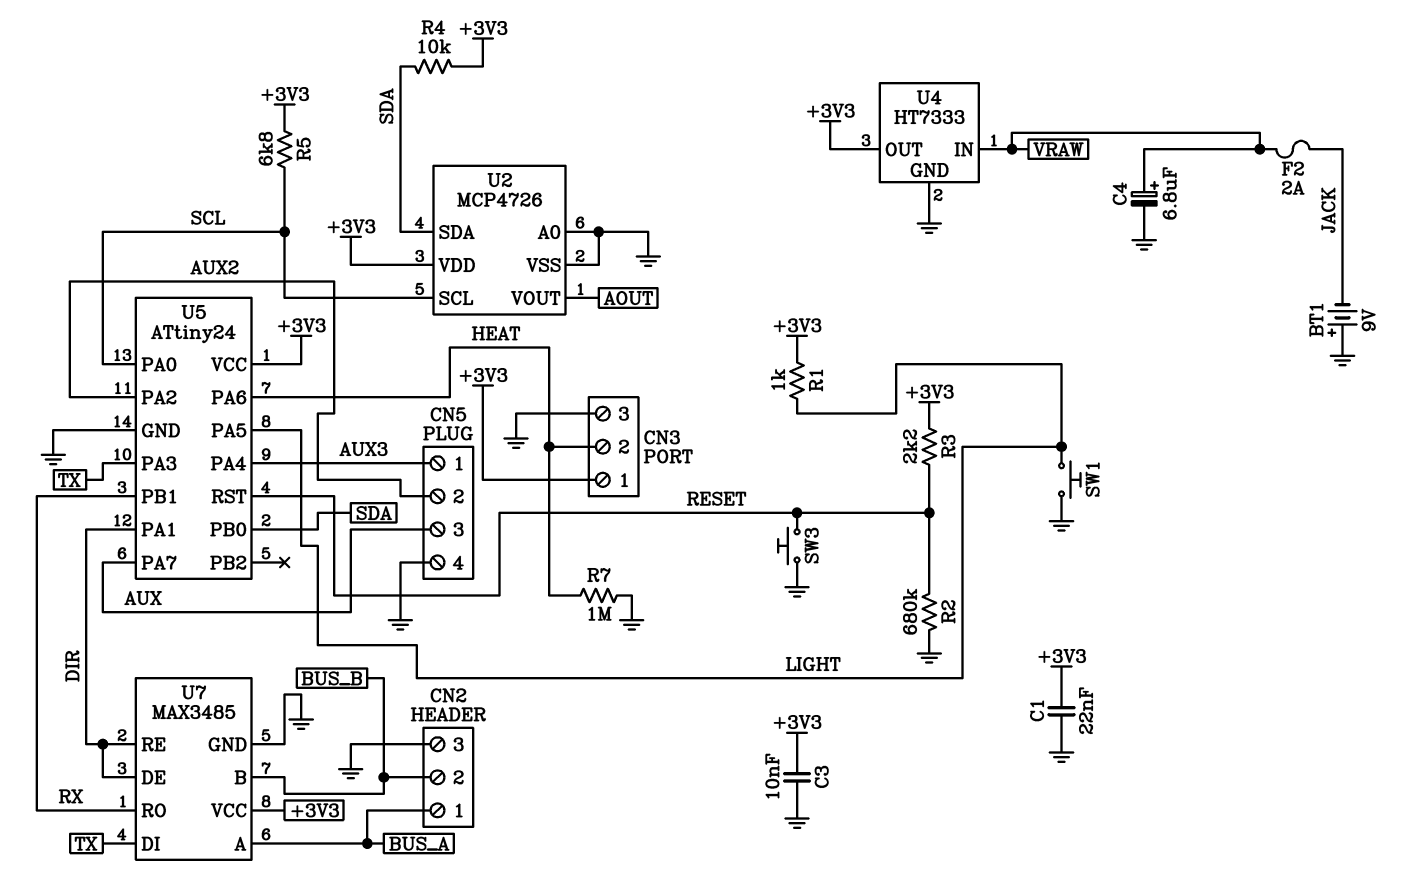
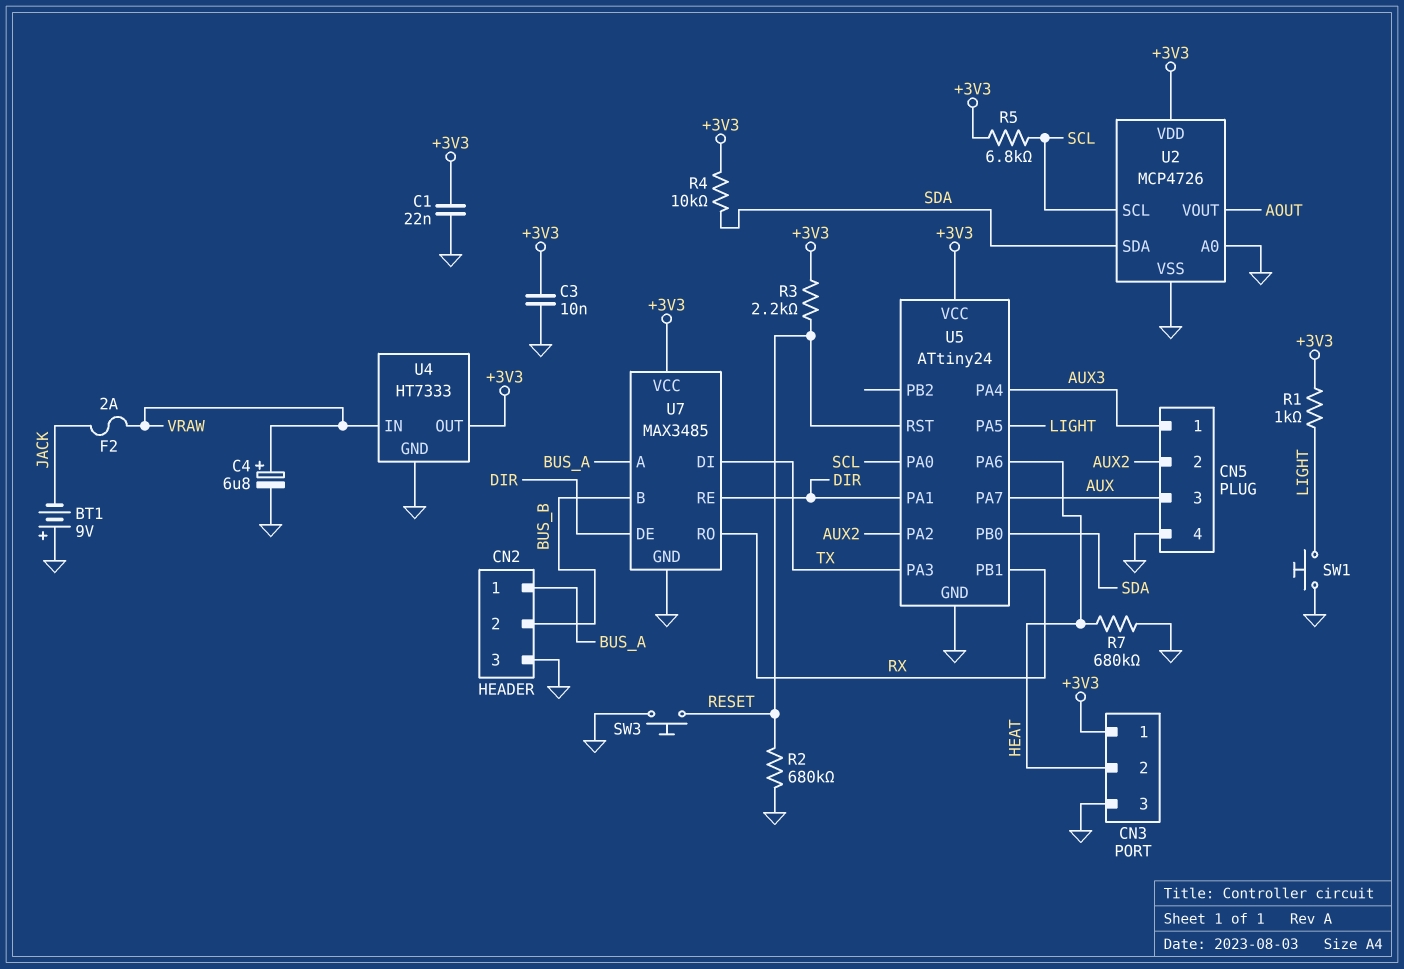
R7: 1M (GND, HEAT) -> 680k (GND, HEAT)

